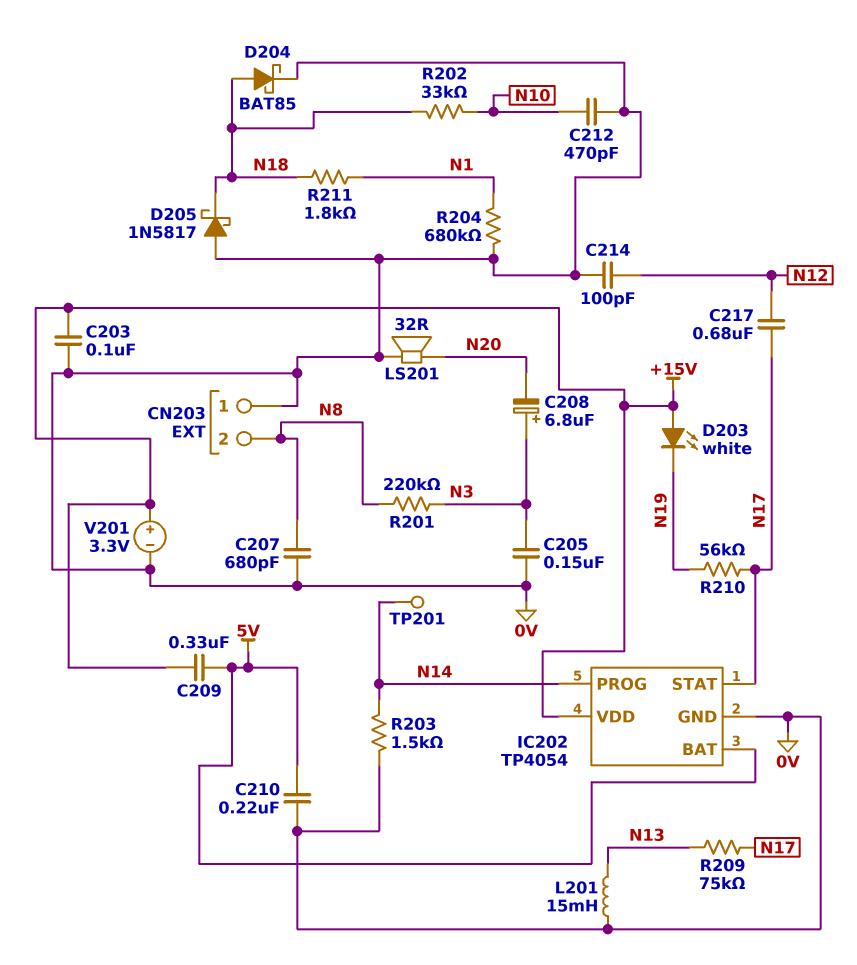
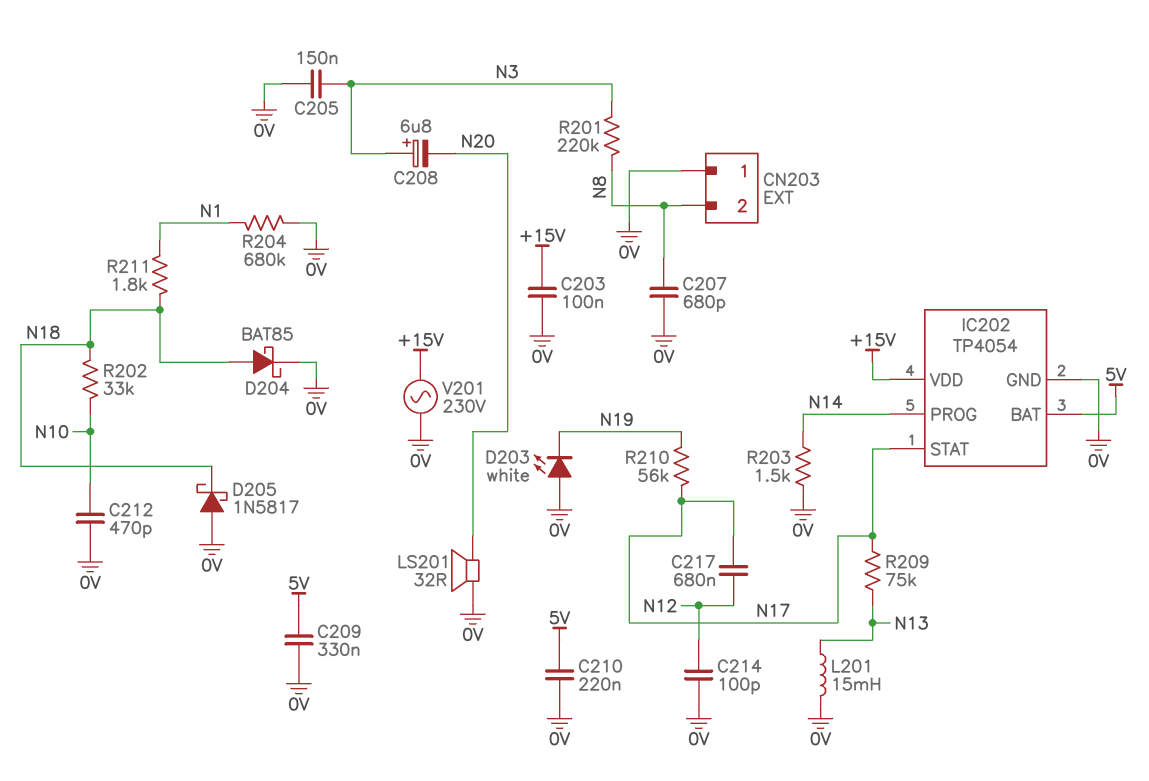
C209: 330nF (+15V, 5V) -> 330nF (0V, 5V)
D203: LED white (A +15V, K N19) -> LED white (A 0V, K N19)
TP201: test point (N14) -> none
V201: 3.3V (plus +15V, minus 0V) -> AC 230V (+15V, 0V)

